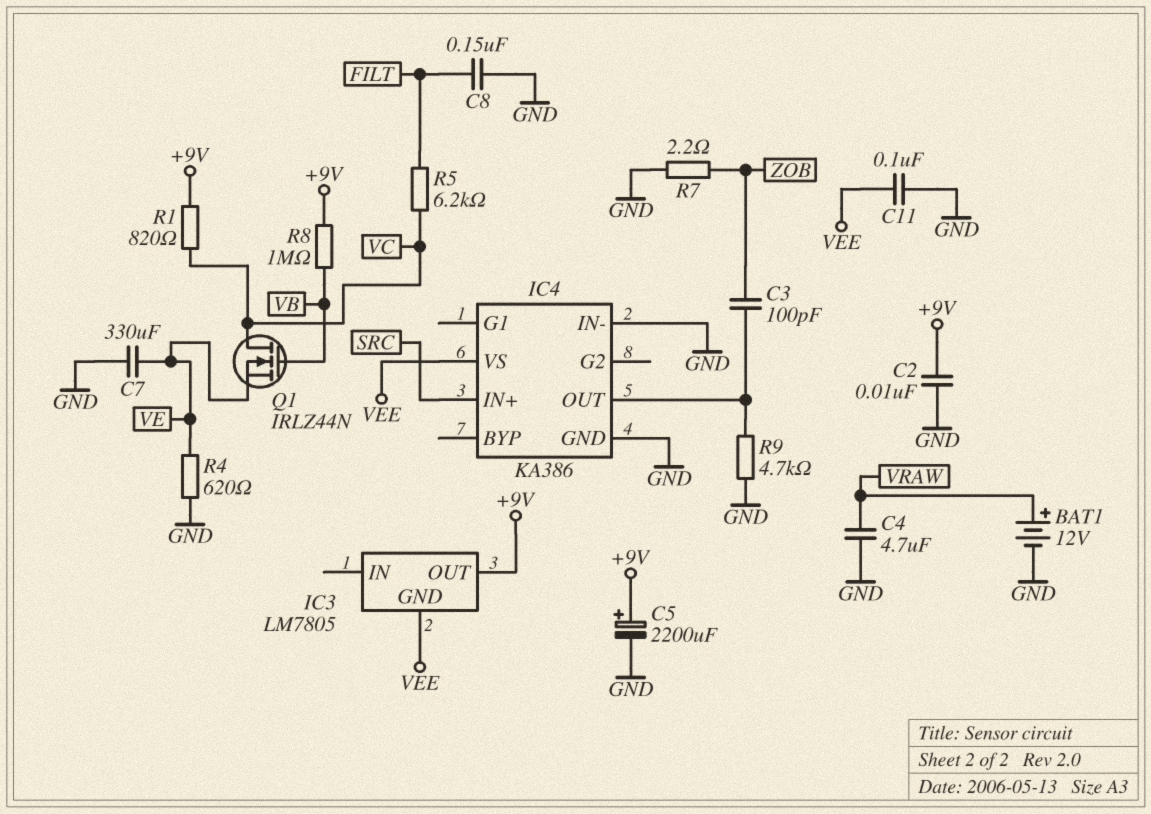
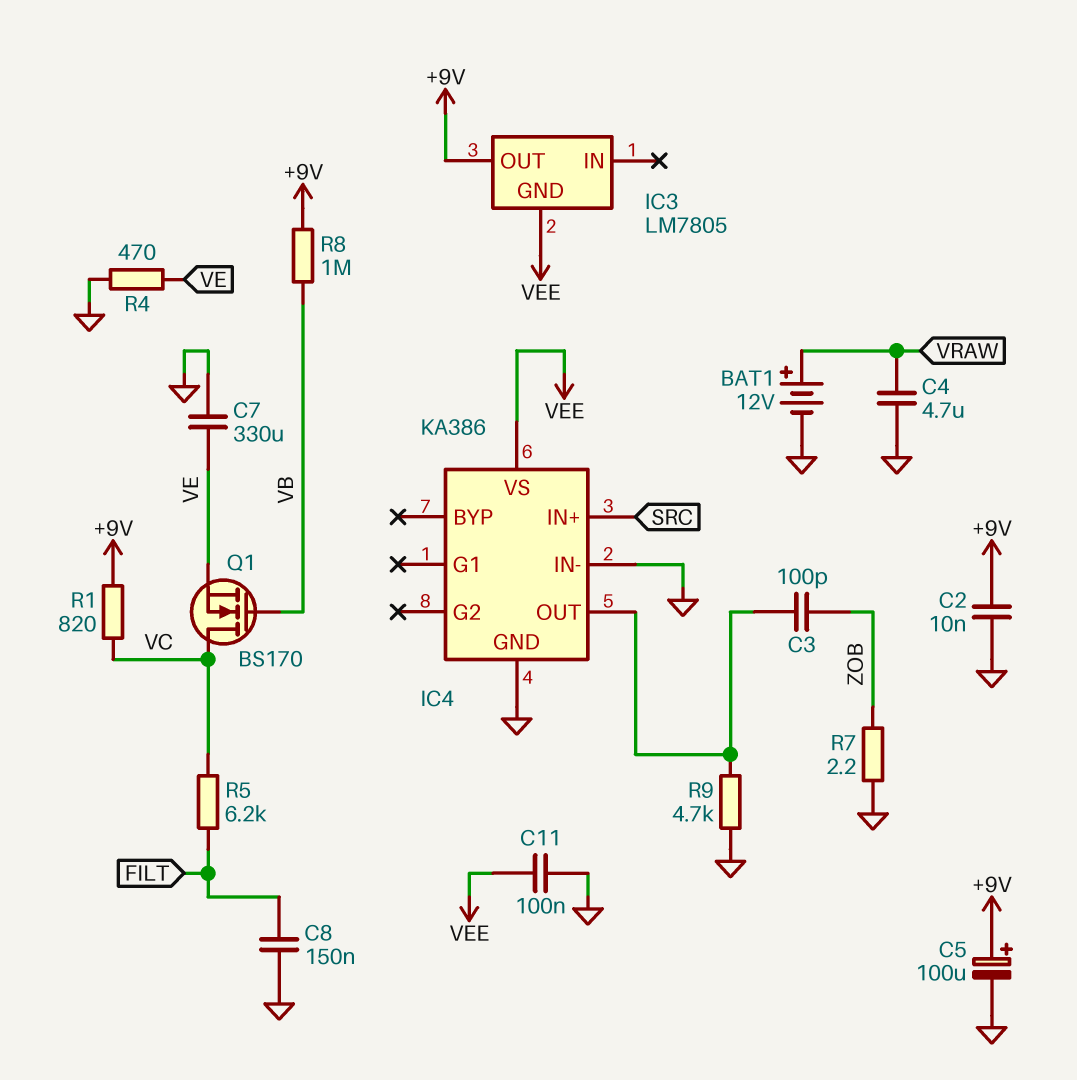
C5: 2200uF (plus +9V, minus GND) -> 100uF (plus +9V, minus GND)
Q1: NMOS IRLZ44N (G VB, D VC, S VE) -> NMOS BS170 (G VB, D VC, S VE)
R4: 620 (GND, VE) -> 470 (GND, VE)

